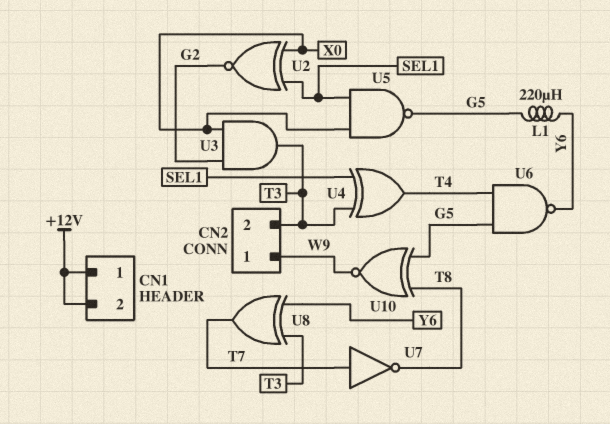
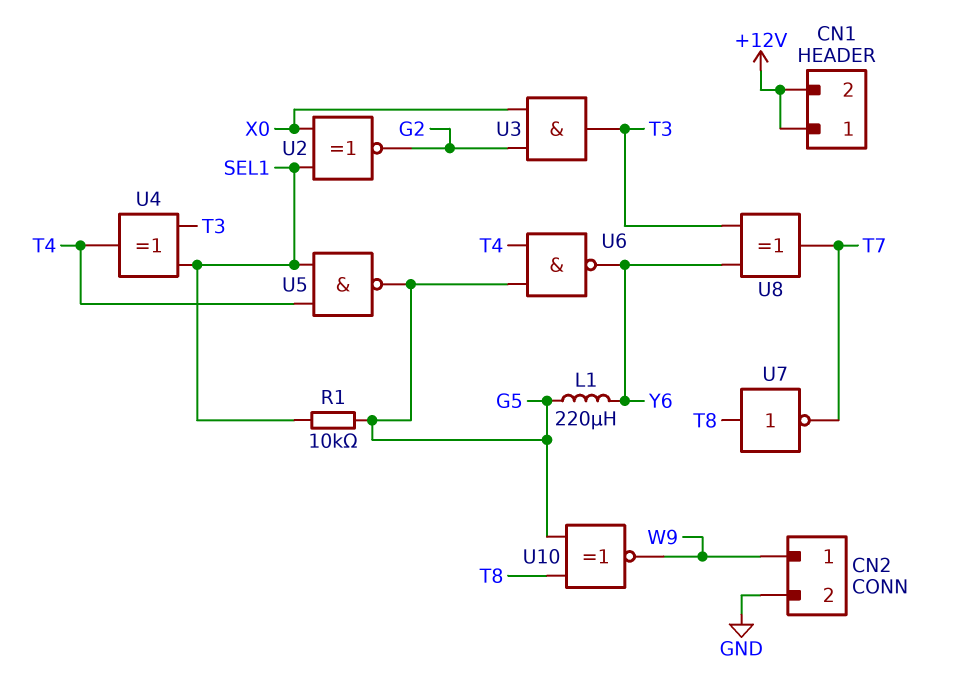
CN2 pin 2: T3 -> GND
R1: none -> 10k (G5, SEL1)
U5: NAND (in SEL1, in X0, out G5) -> NAND (in SEL1, in T4, out G5)
U7: NOT (in T7, out T8) -> NOT (in T8, out T7)

